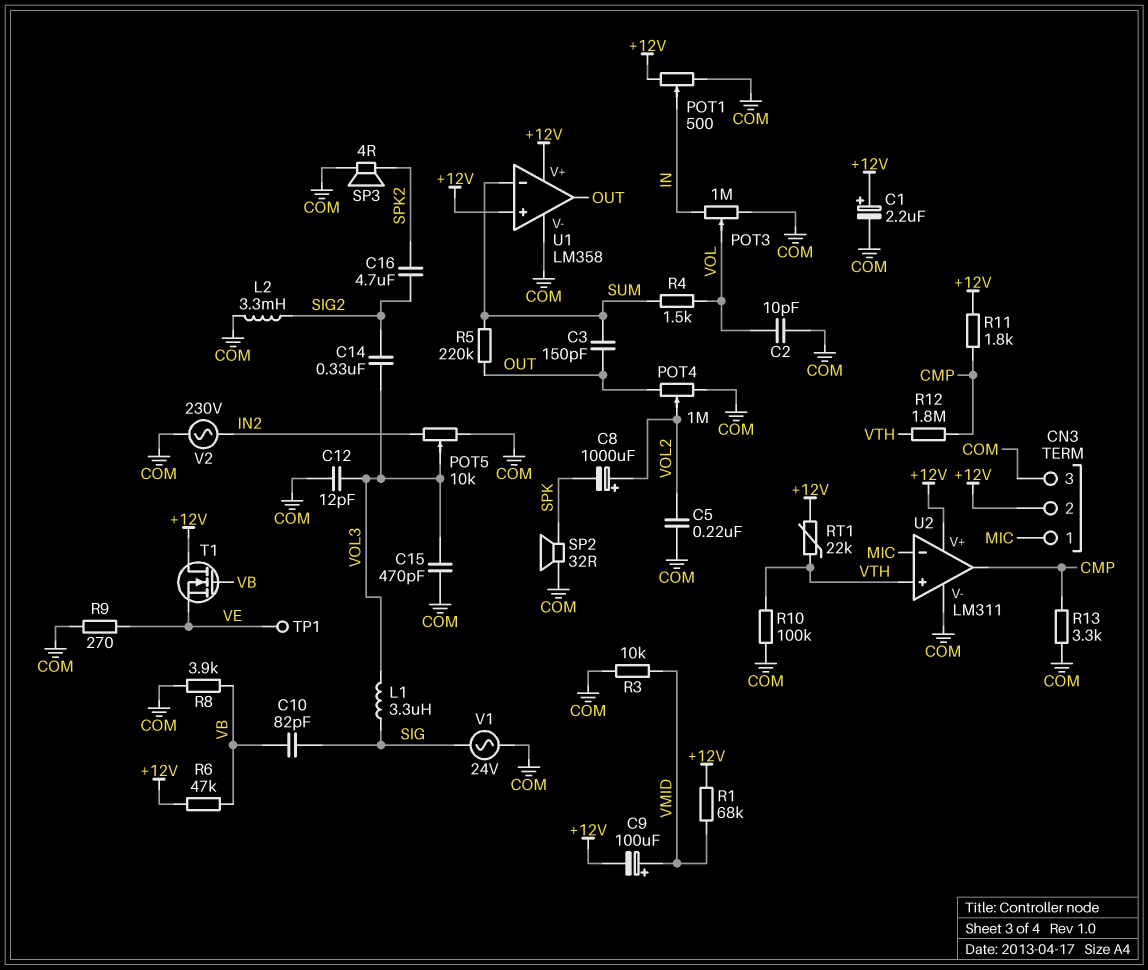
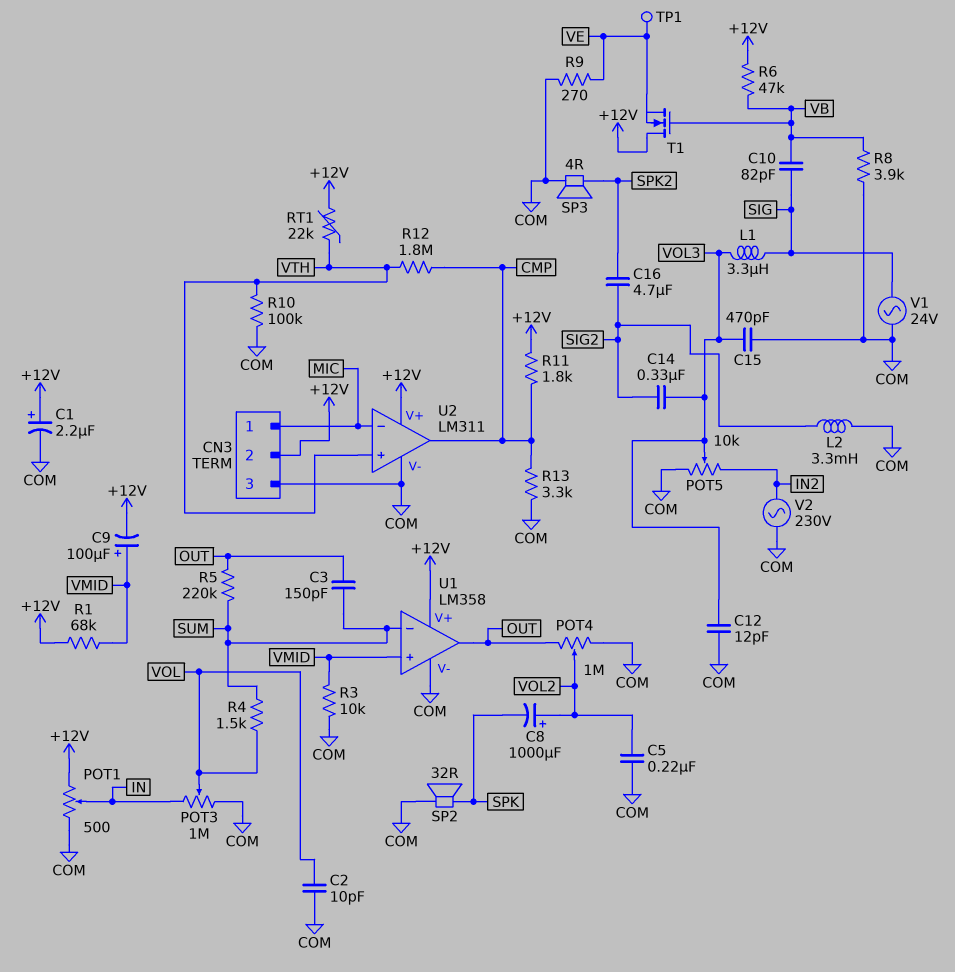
U1 pin in+: +12V -> VMID

